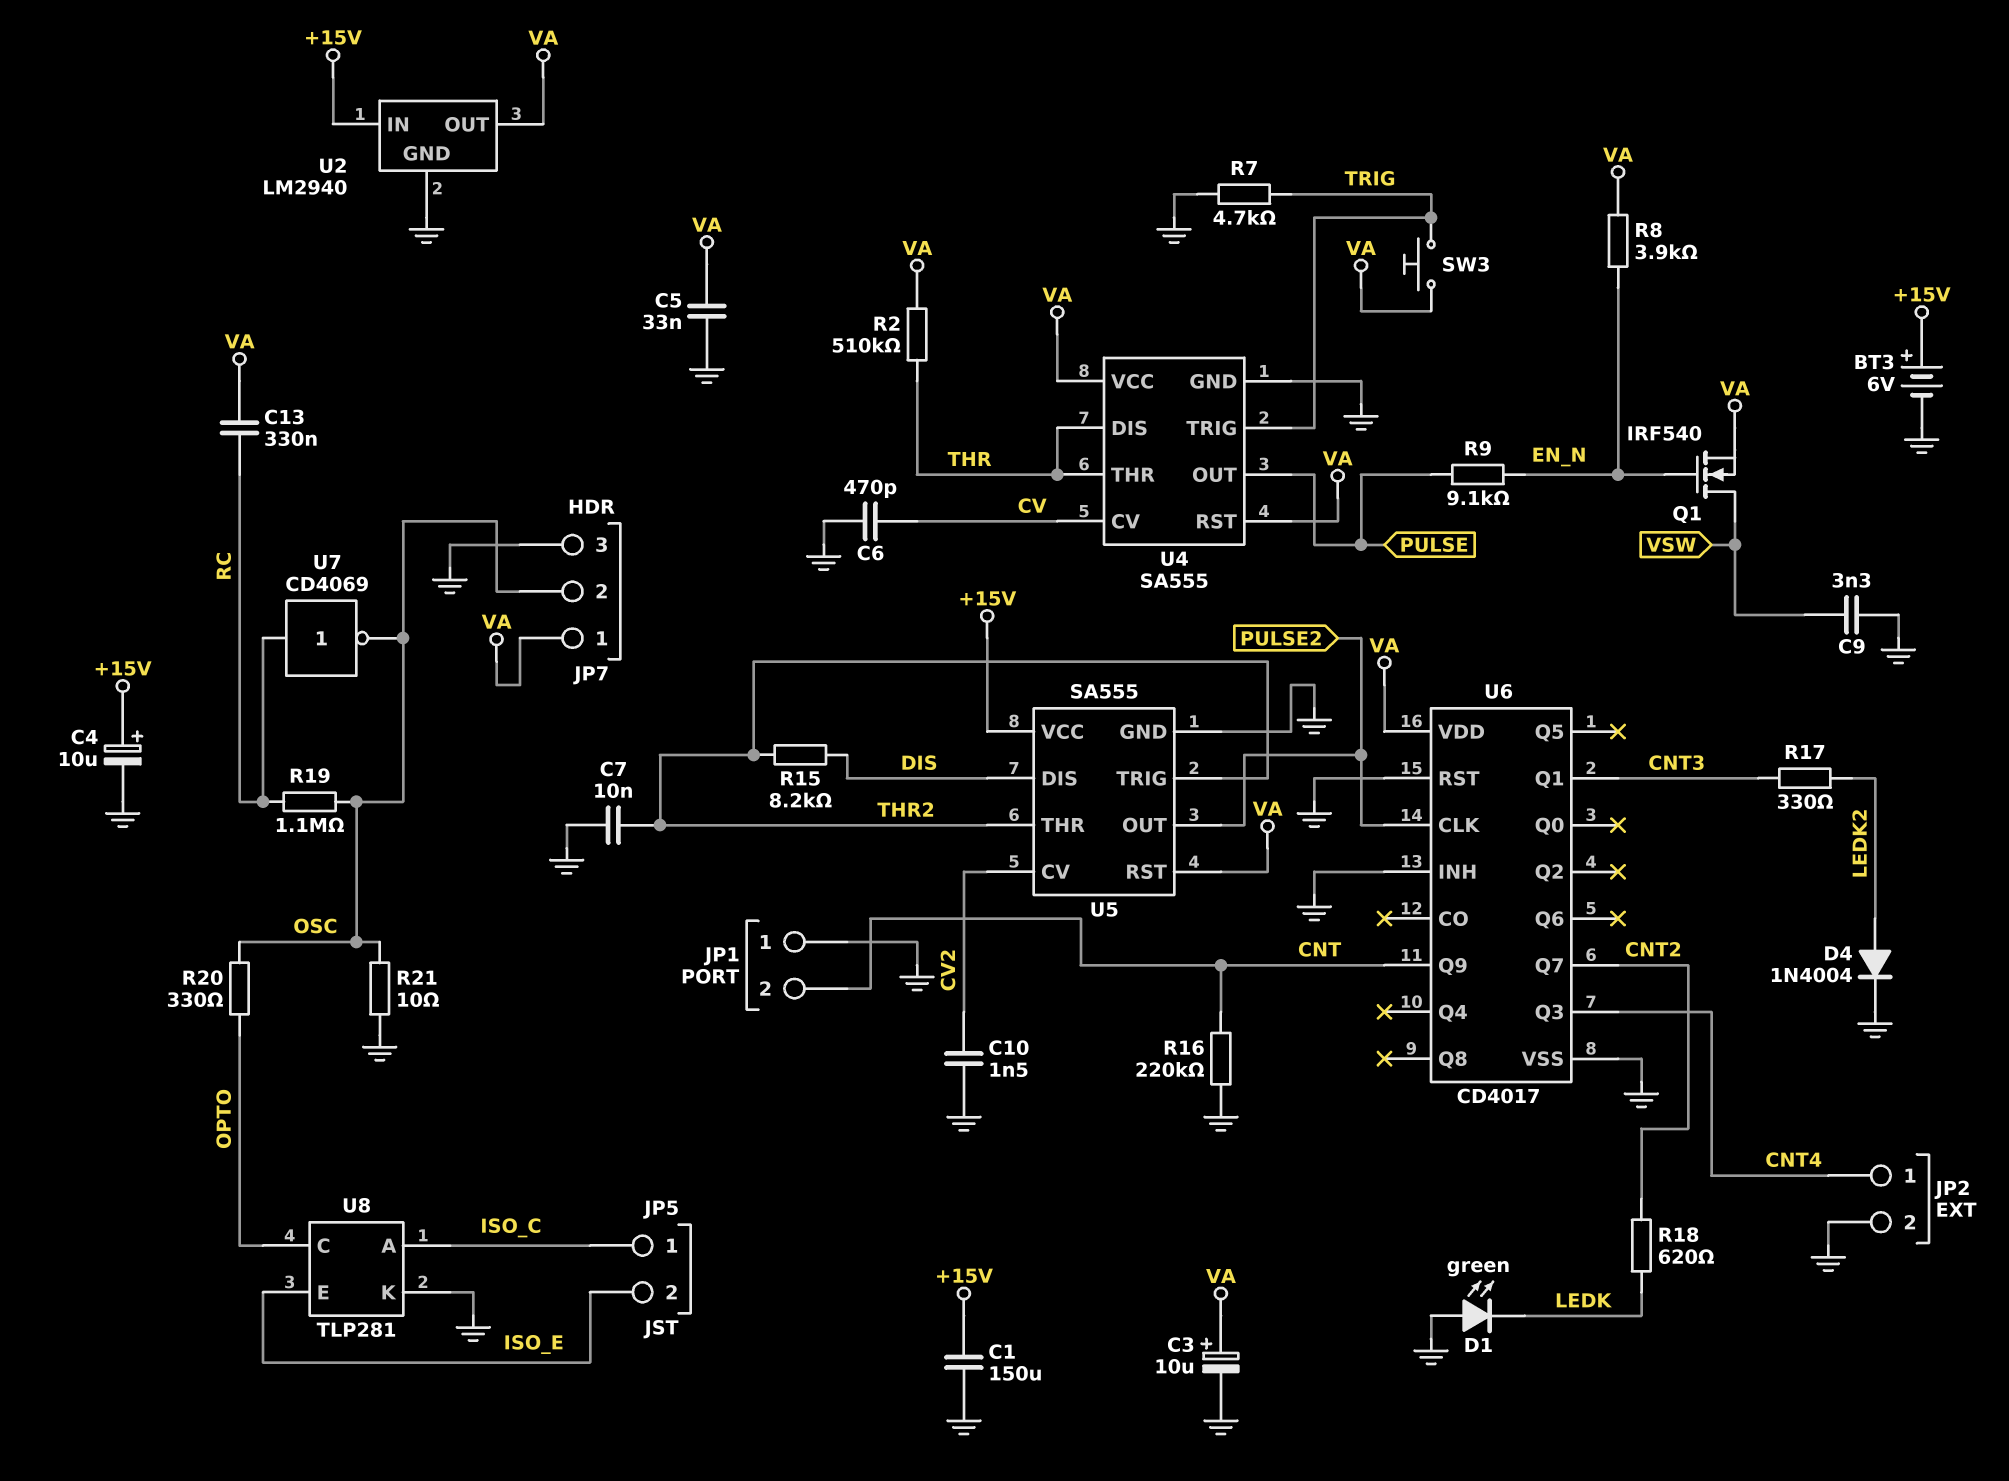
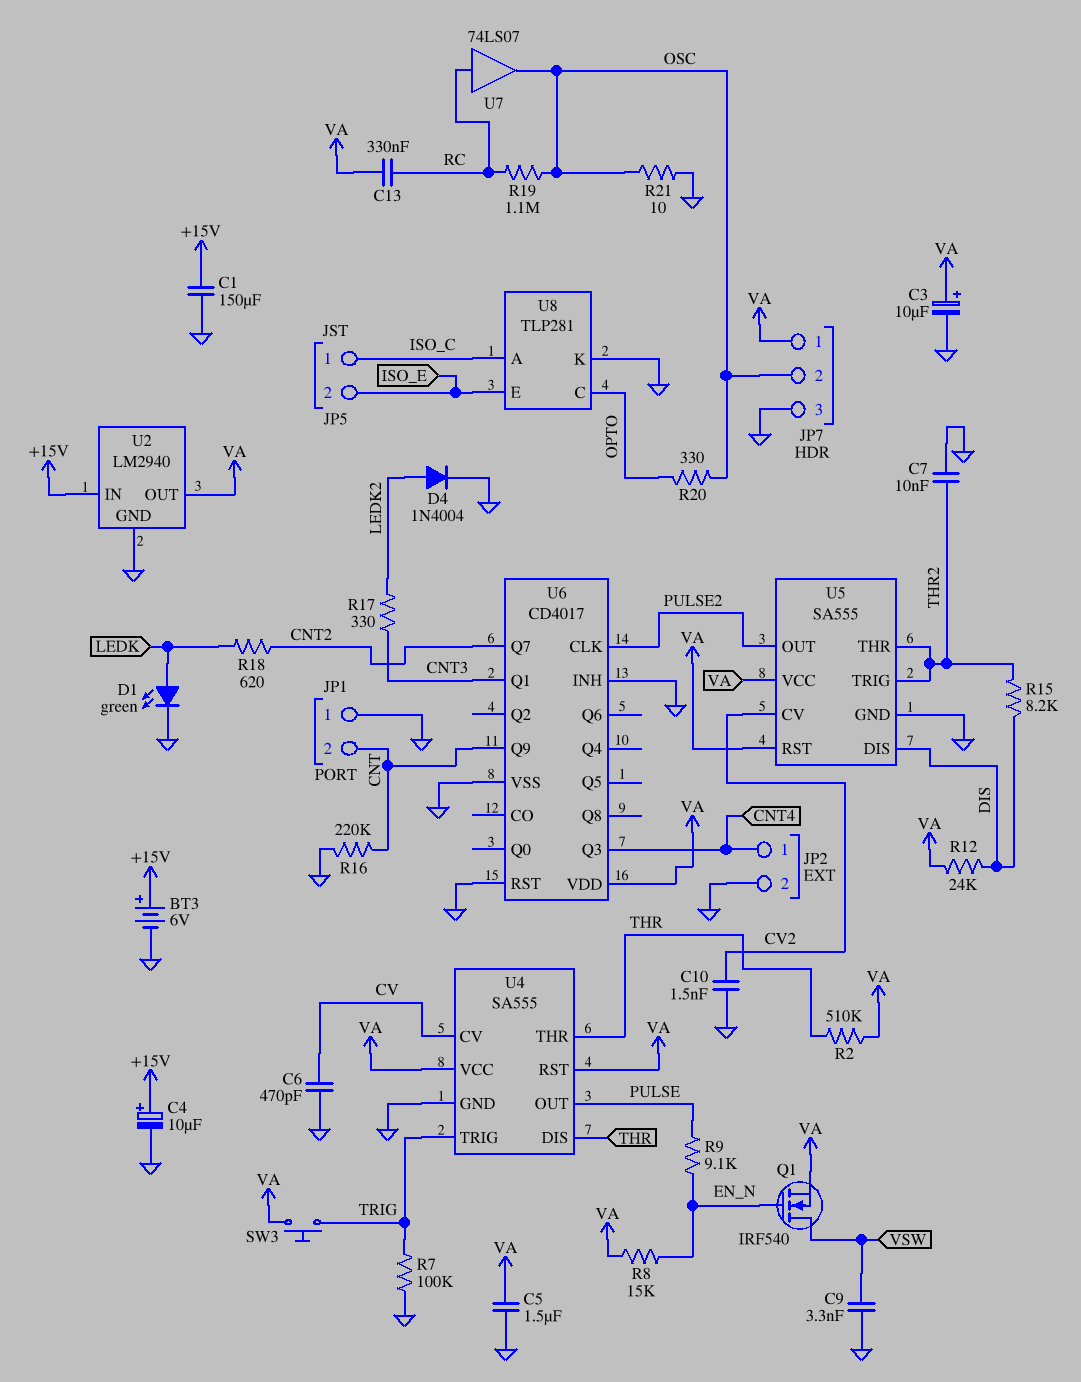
C5: 33nF (GND, VA) -> 1.5uF (GND, VA)
D1: LED green (A GND, K LEDK) -> LED green (A LEDK, K GND)
R7: 4.7k (GND, TRIG) -> 100k (GND, TRIG)
R8: 3.9k (EN_N, VA) -> 15k (EN_N, VA)
R12: none -> 24k (DIS, VA)
U5 pin VCC: +15V -> VA
U7: NOT CD4069 (in RC, out OSC) -> buffer 74LS07 (in RC, out OSC)

